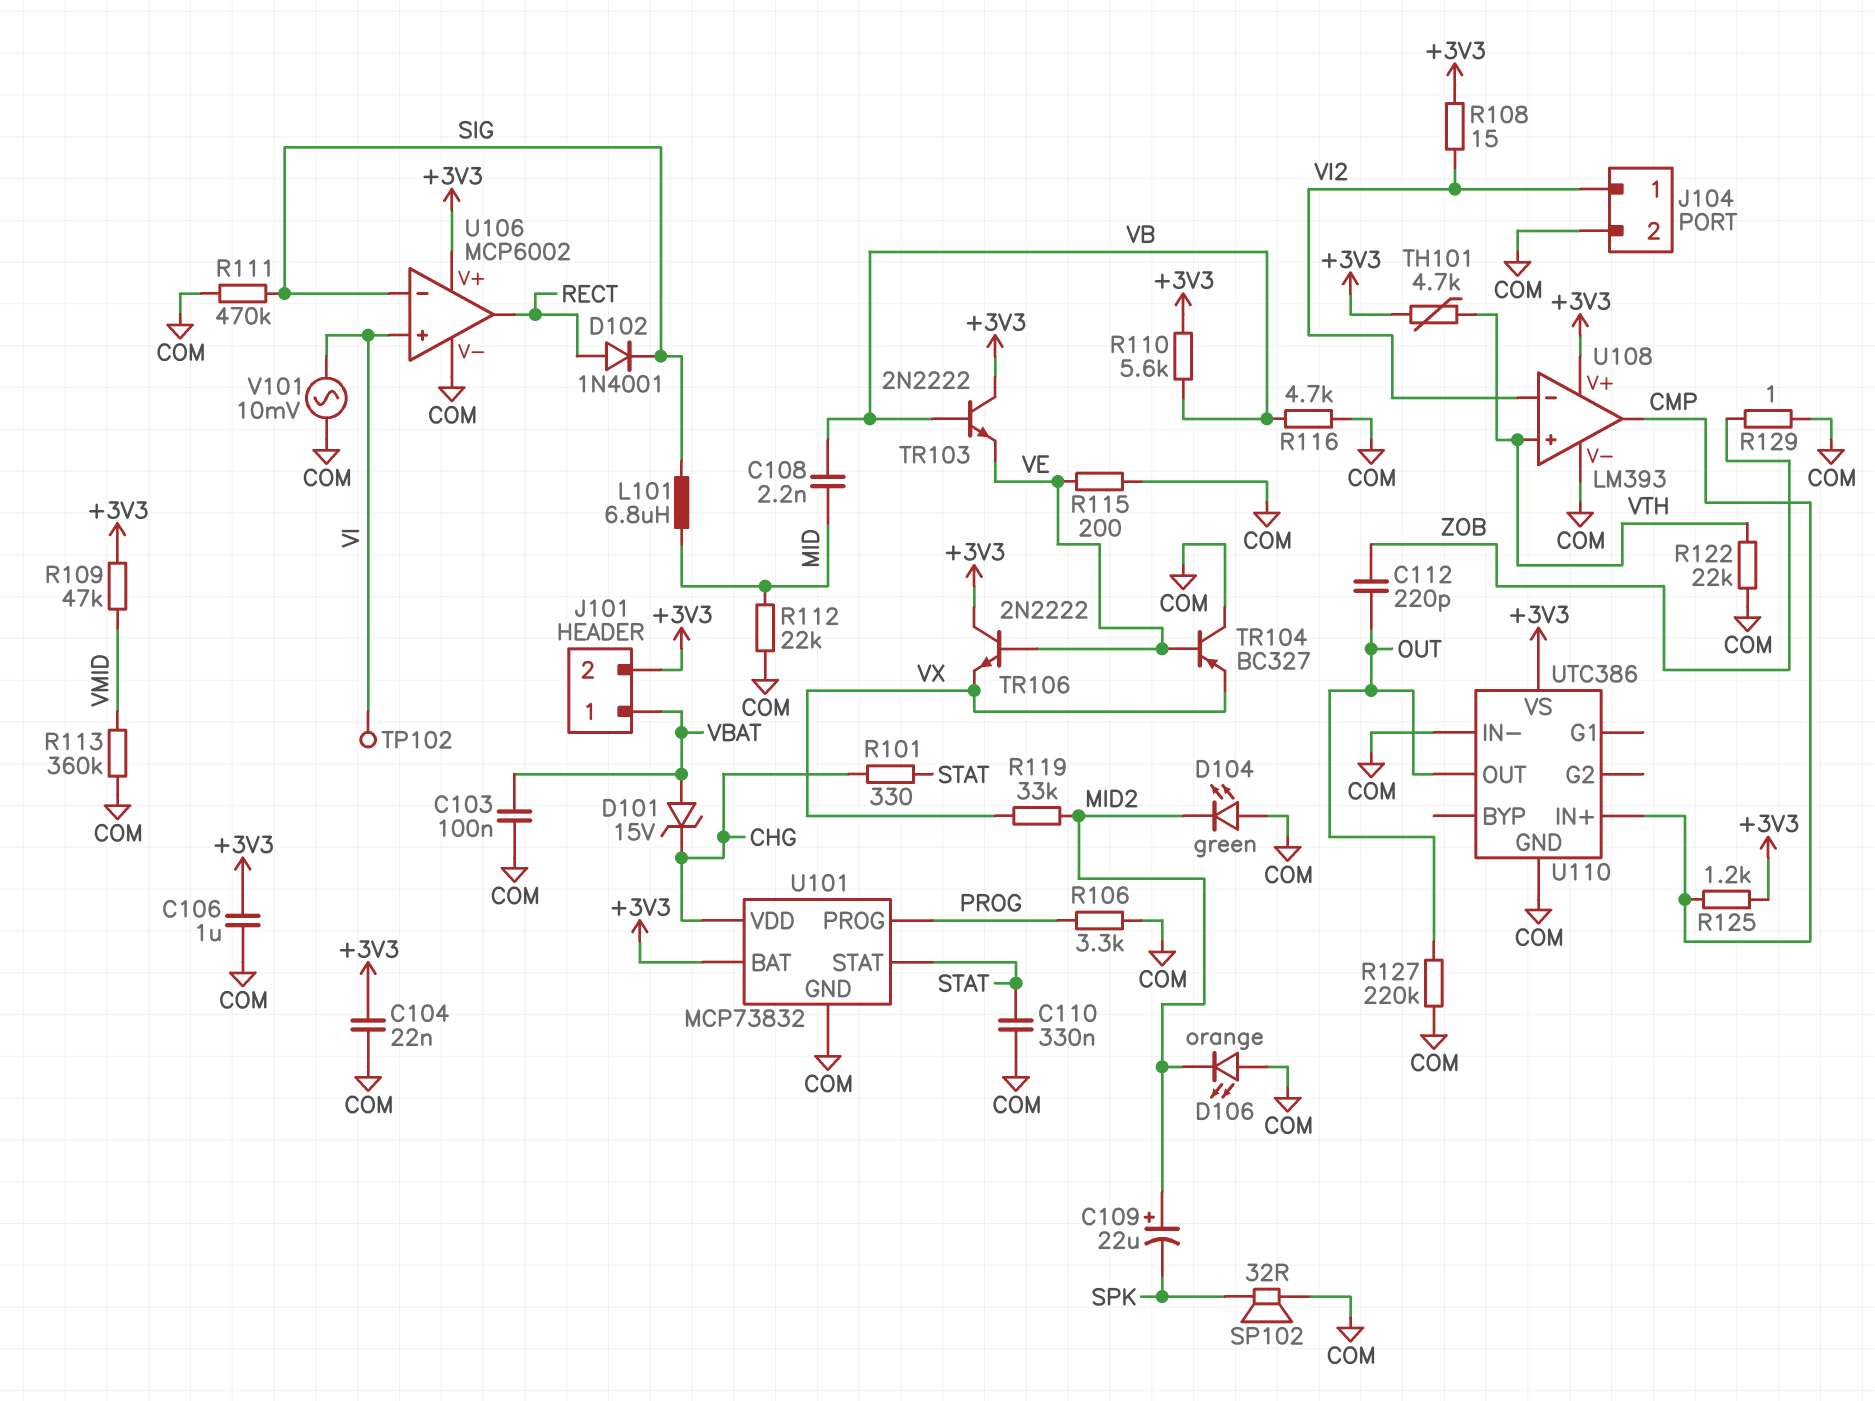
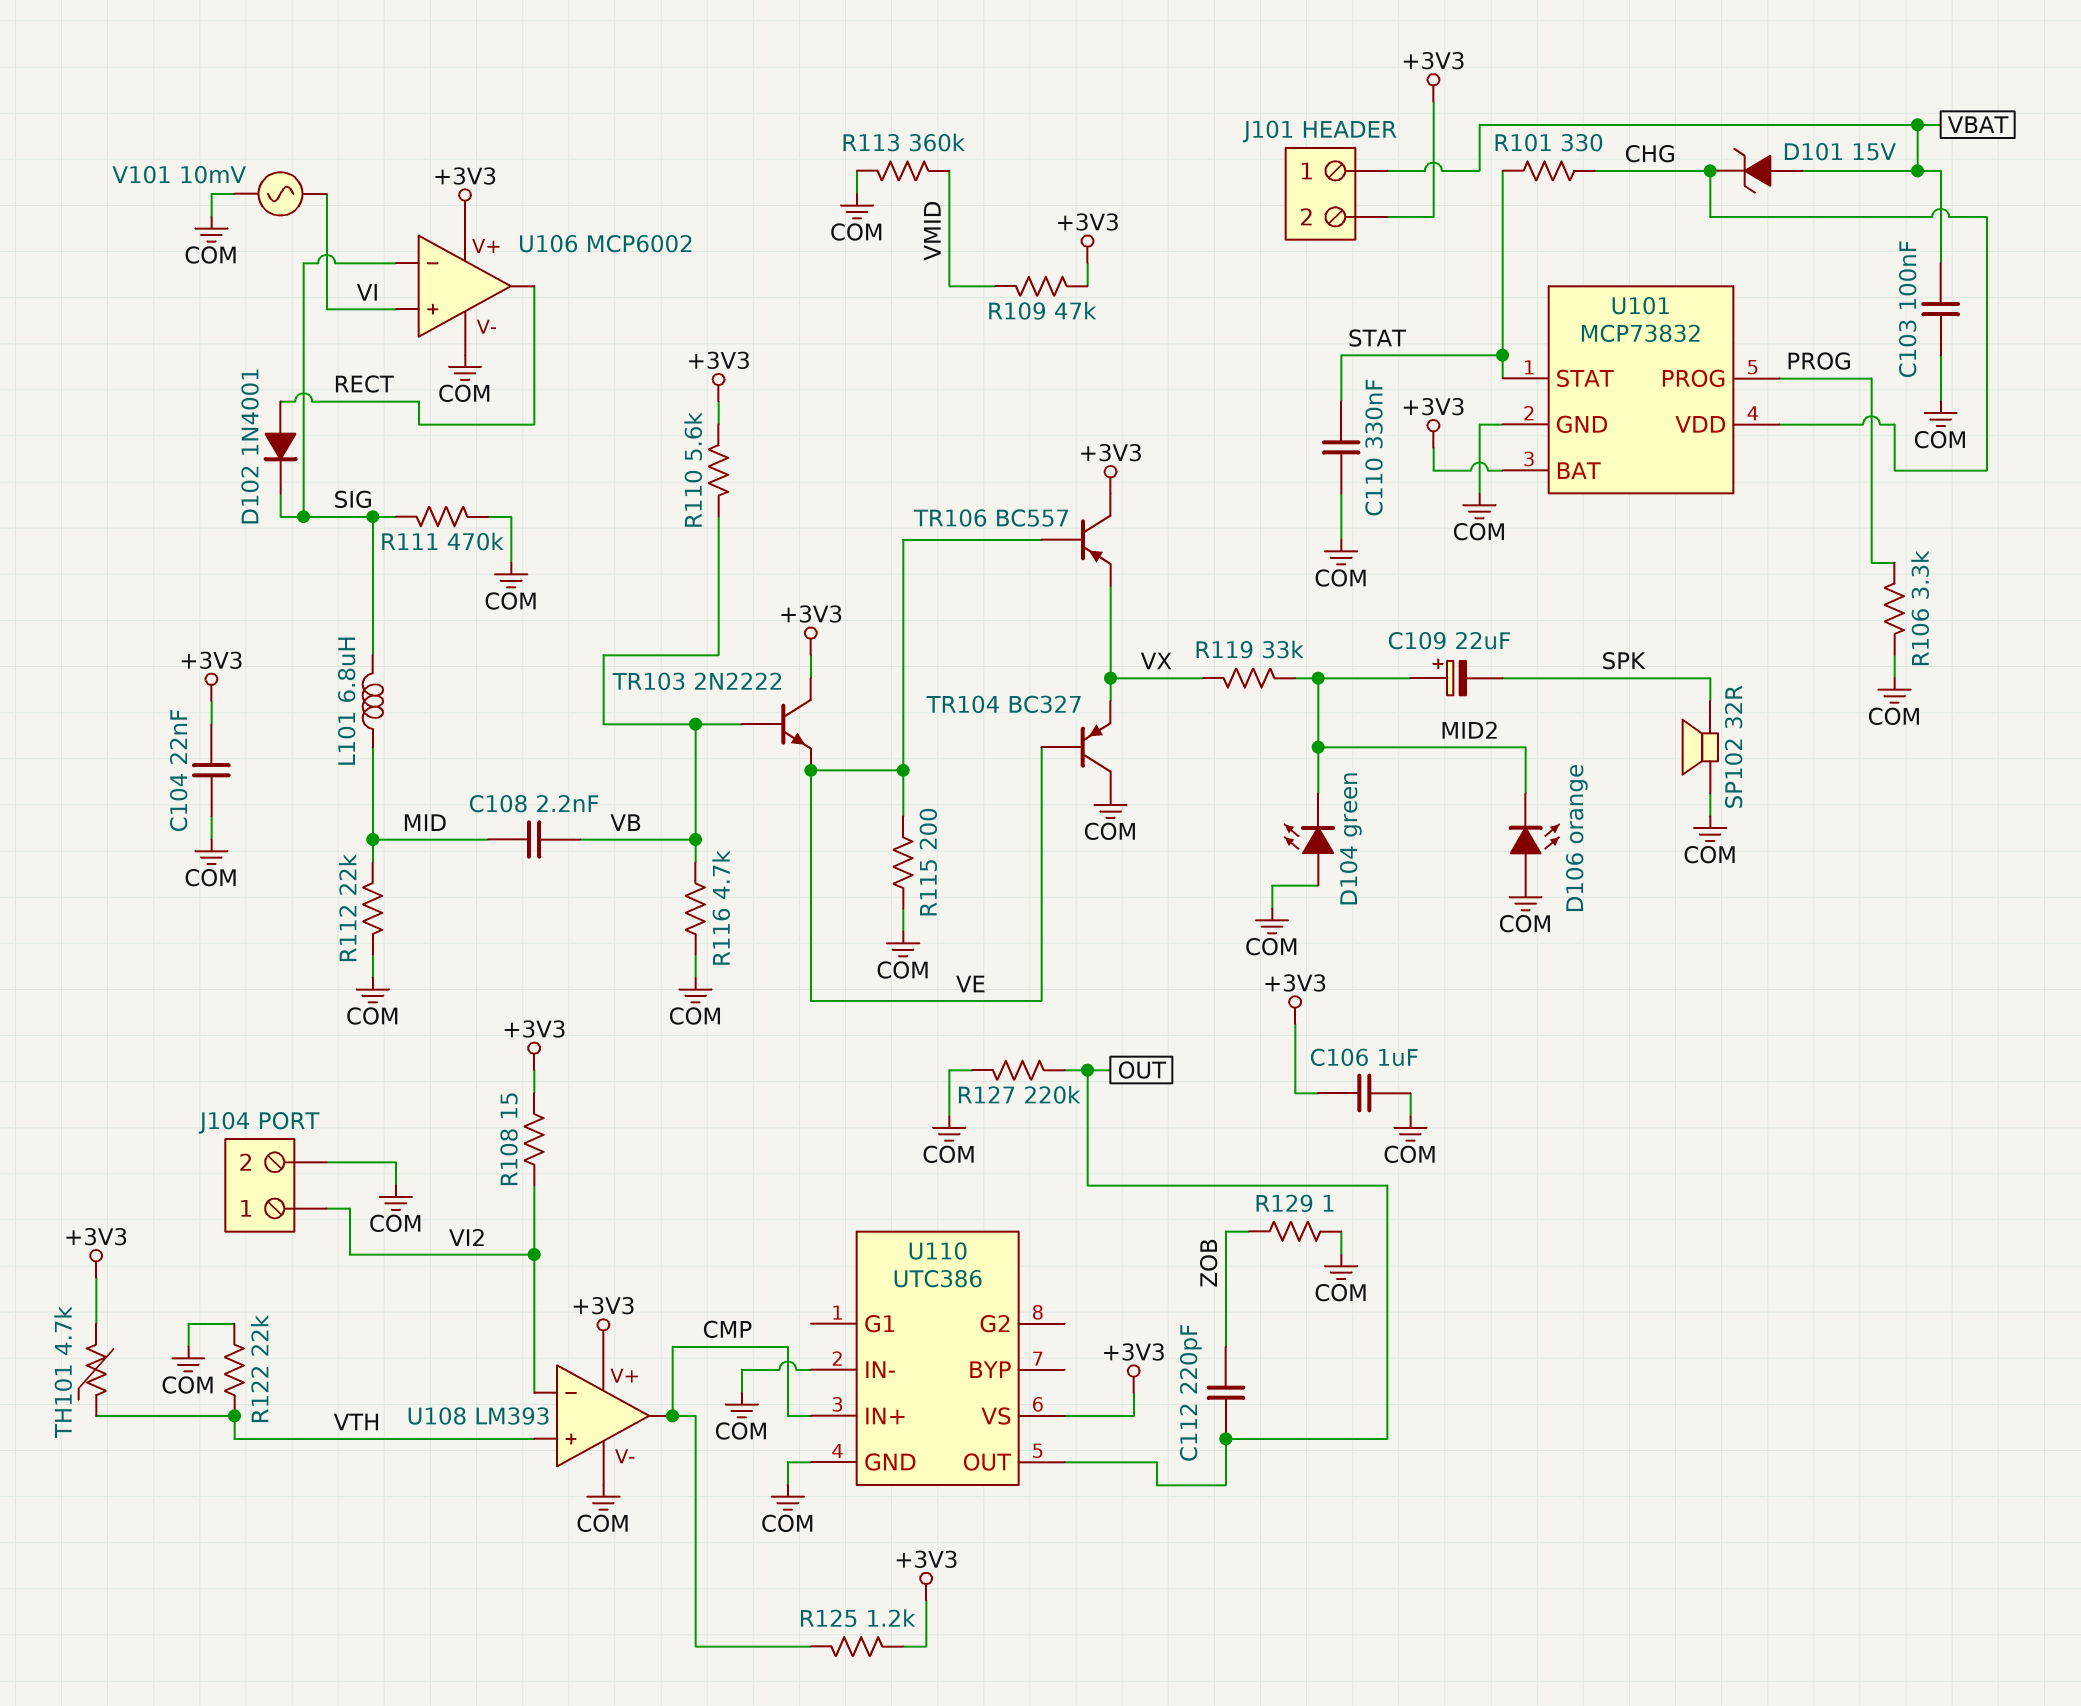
TP102: test point (VI) -> none
TR106: NPN 2N2222 (B VE, C +3V3, E VX) -> PNP BC557 (B VE, C +3V3, E VX)

